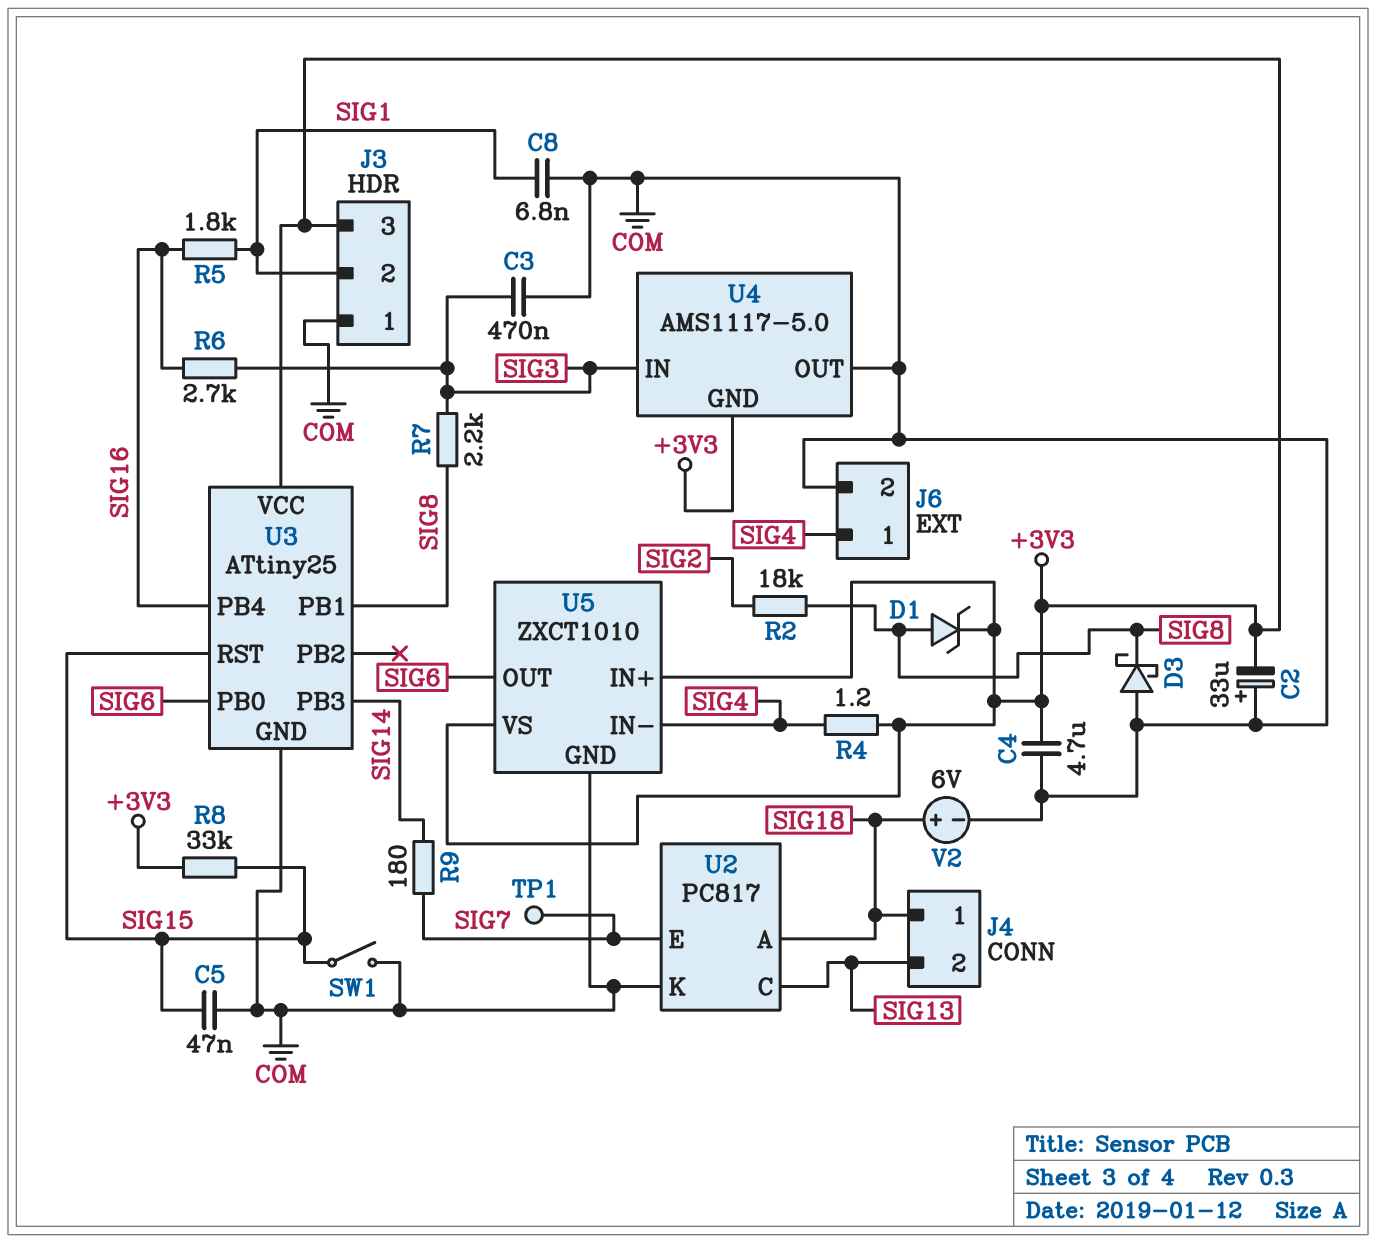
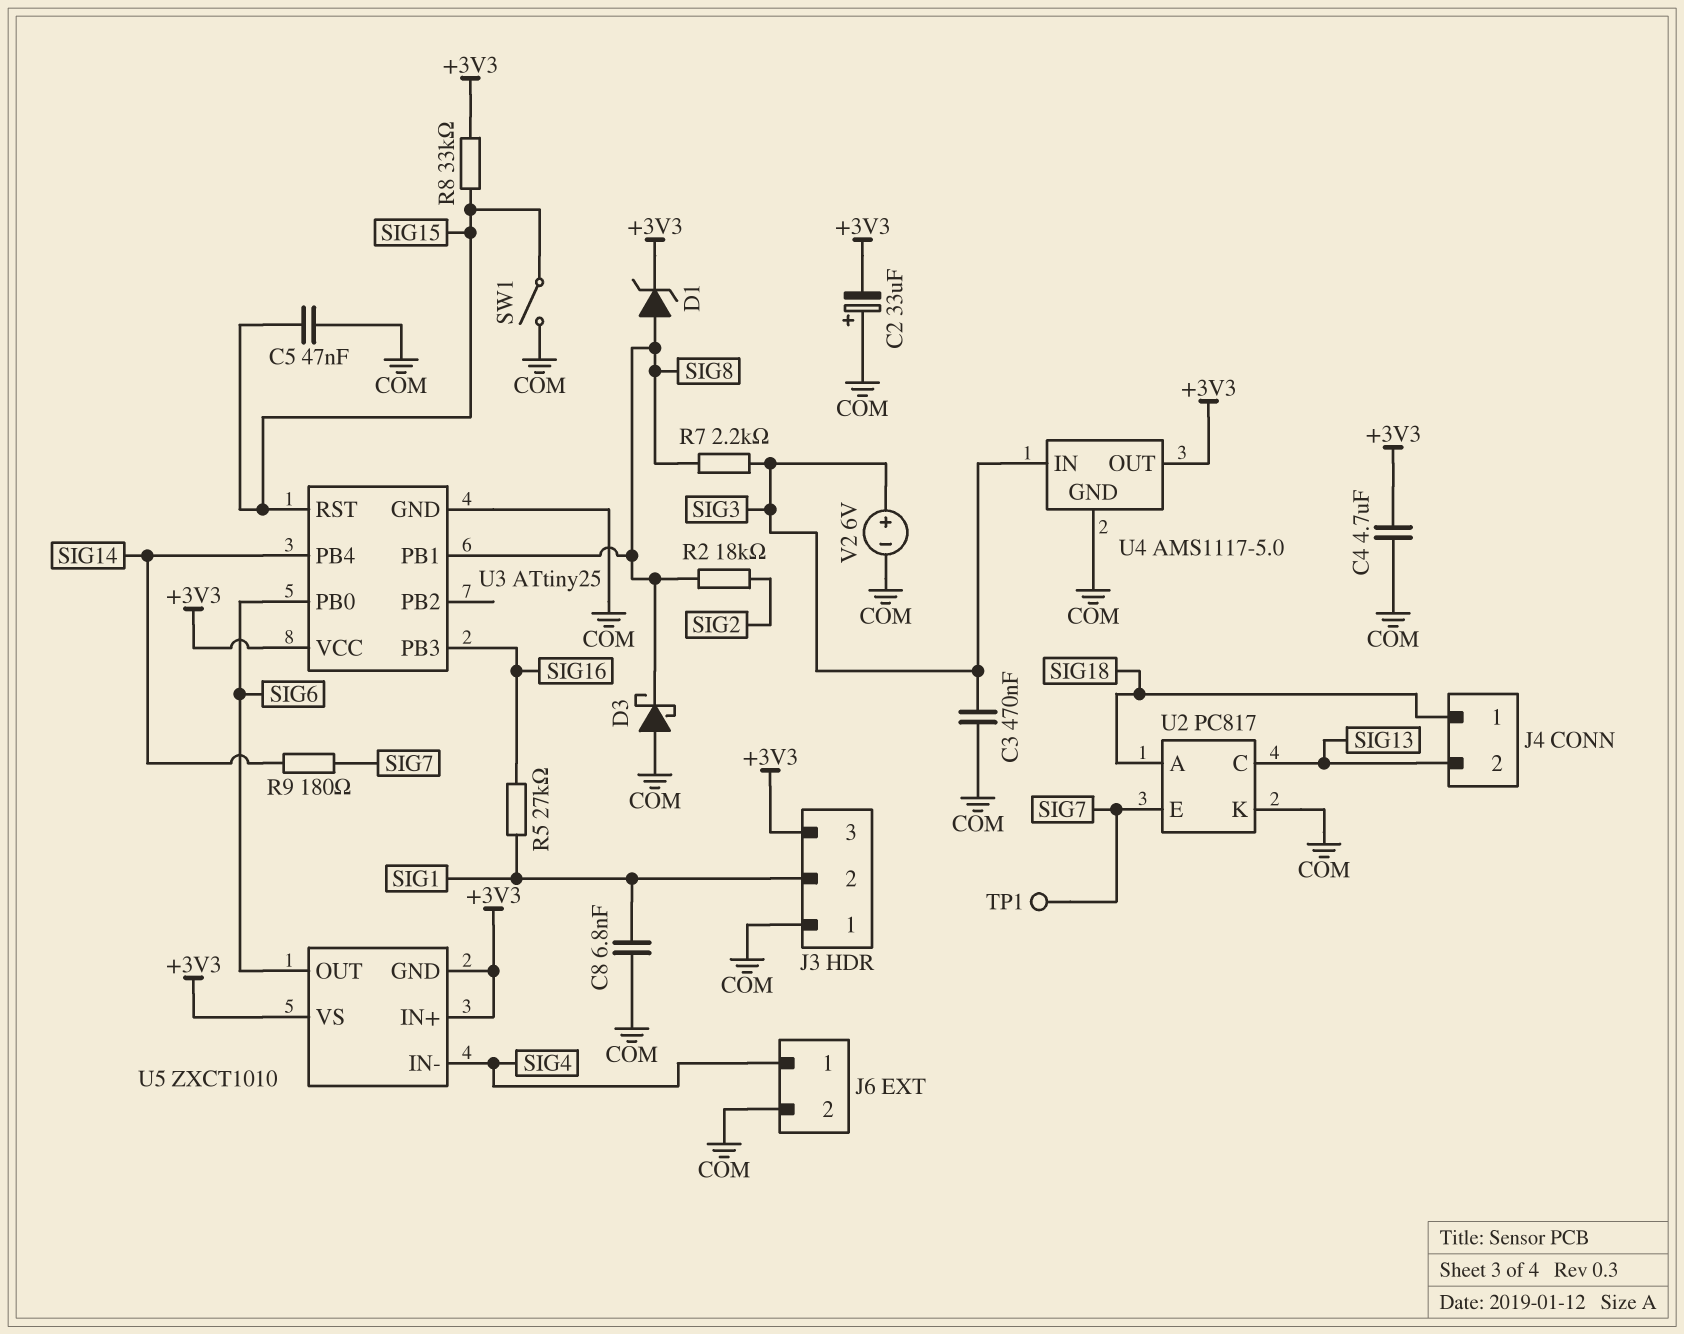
R4: 1.2 (+3V3, SIG4) -> none
R5: 1.8k (SIG1, SIG16) -> 27k (SIG1, SIG16)
R6: 2.7k (SIG3, SIG16) -> none
U3 pin PB3: SIG14 -> SIG16
U3 pin PB4: SIG16 -> SIG14
U4 pin GND: +3V3 -> COM
U4 pin OUT: COM -> +3V3
U5 pin GND: COM -> +3V3
V2: 6V (plus SIG18, minus COM) -> 6V (plus SIG3, minus COM)

